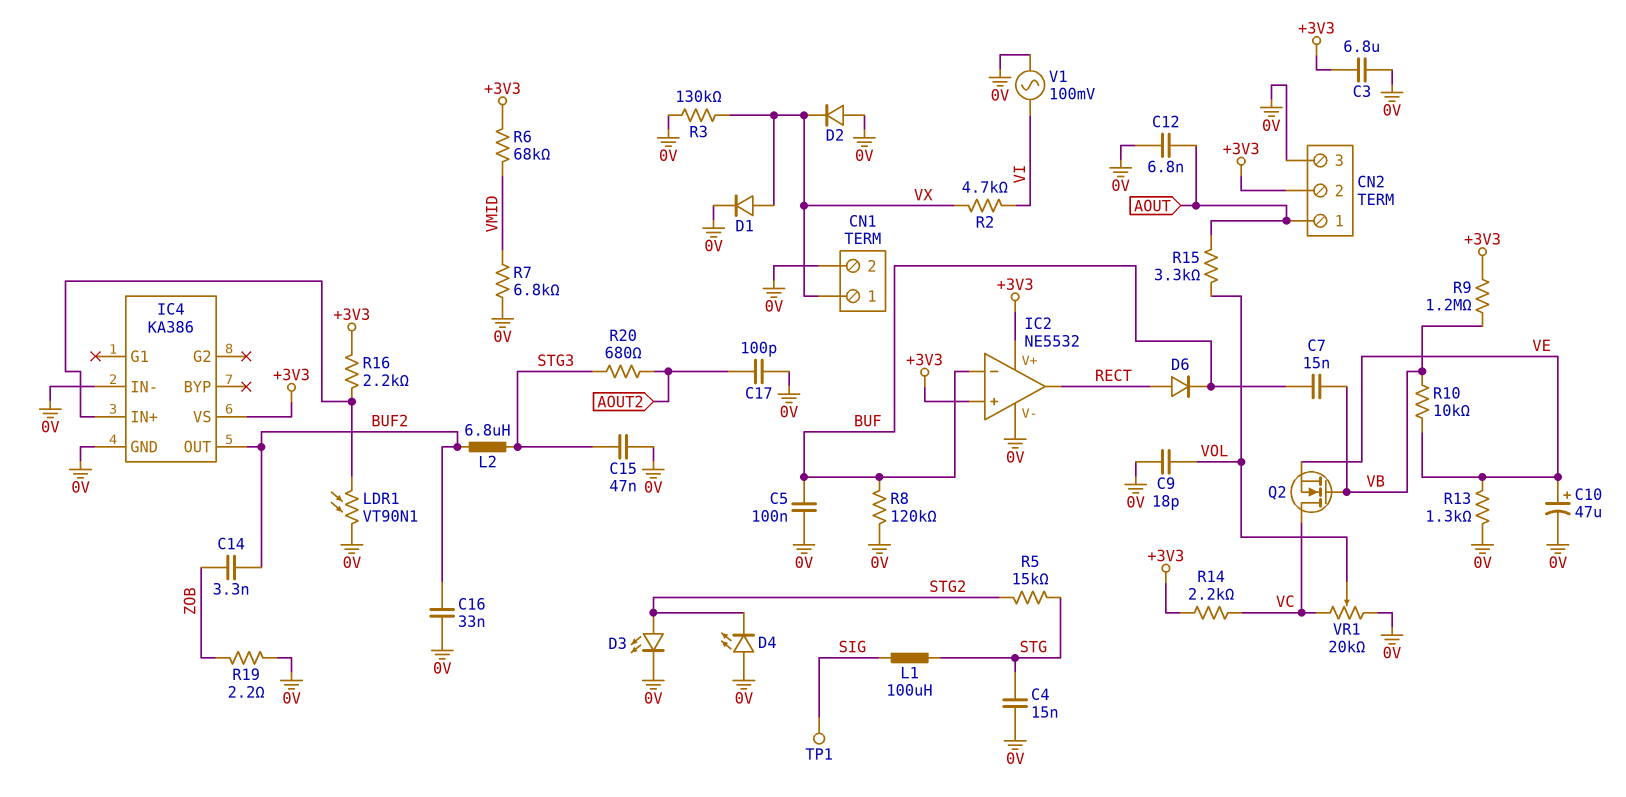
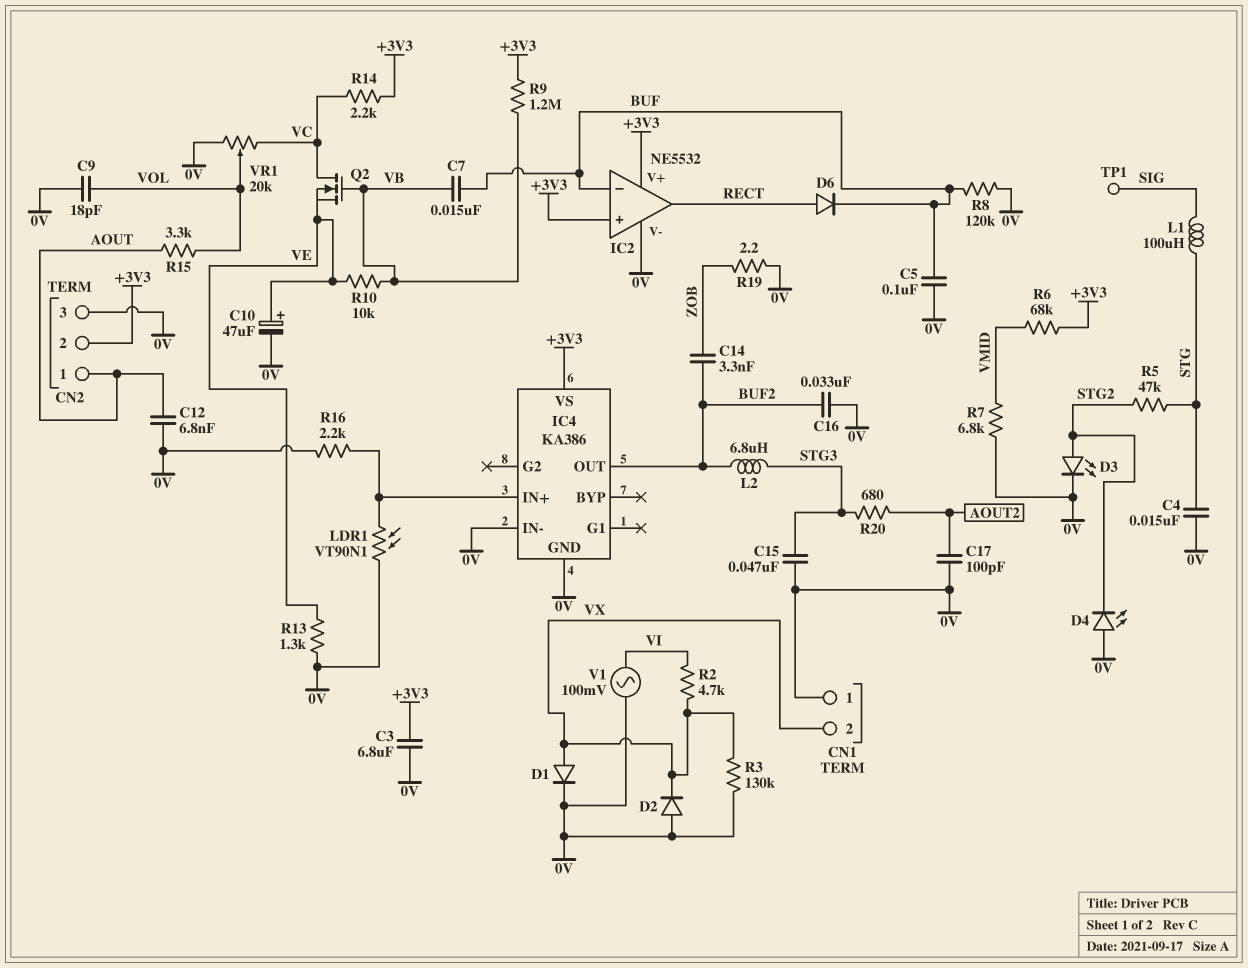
CN1 pin 1: VX -> 0V
CN1 pin 2: 0V -> VX
R5: 15k (STG, STG2) -> 47k (STG, STG2)
R16: 2.2k (+3V3, IC4/IN+) -> 2.2k (0V, IC4/IN+)

